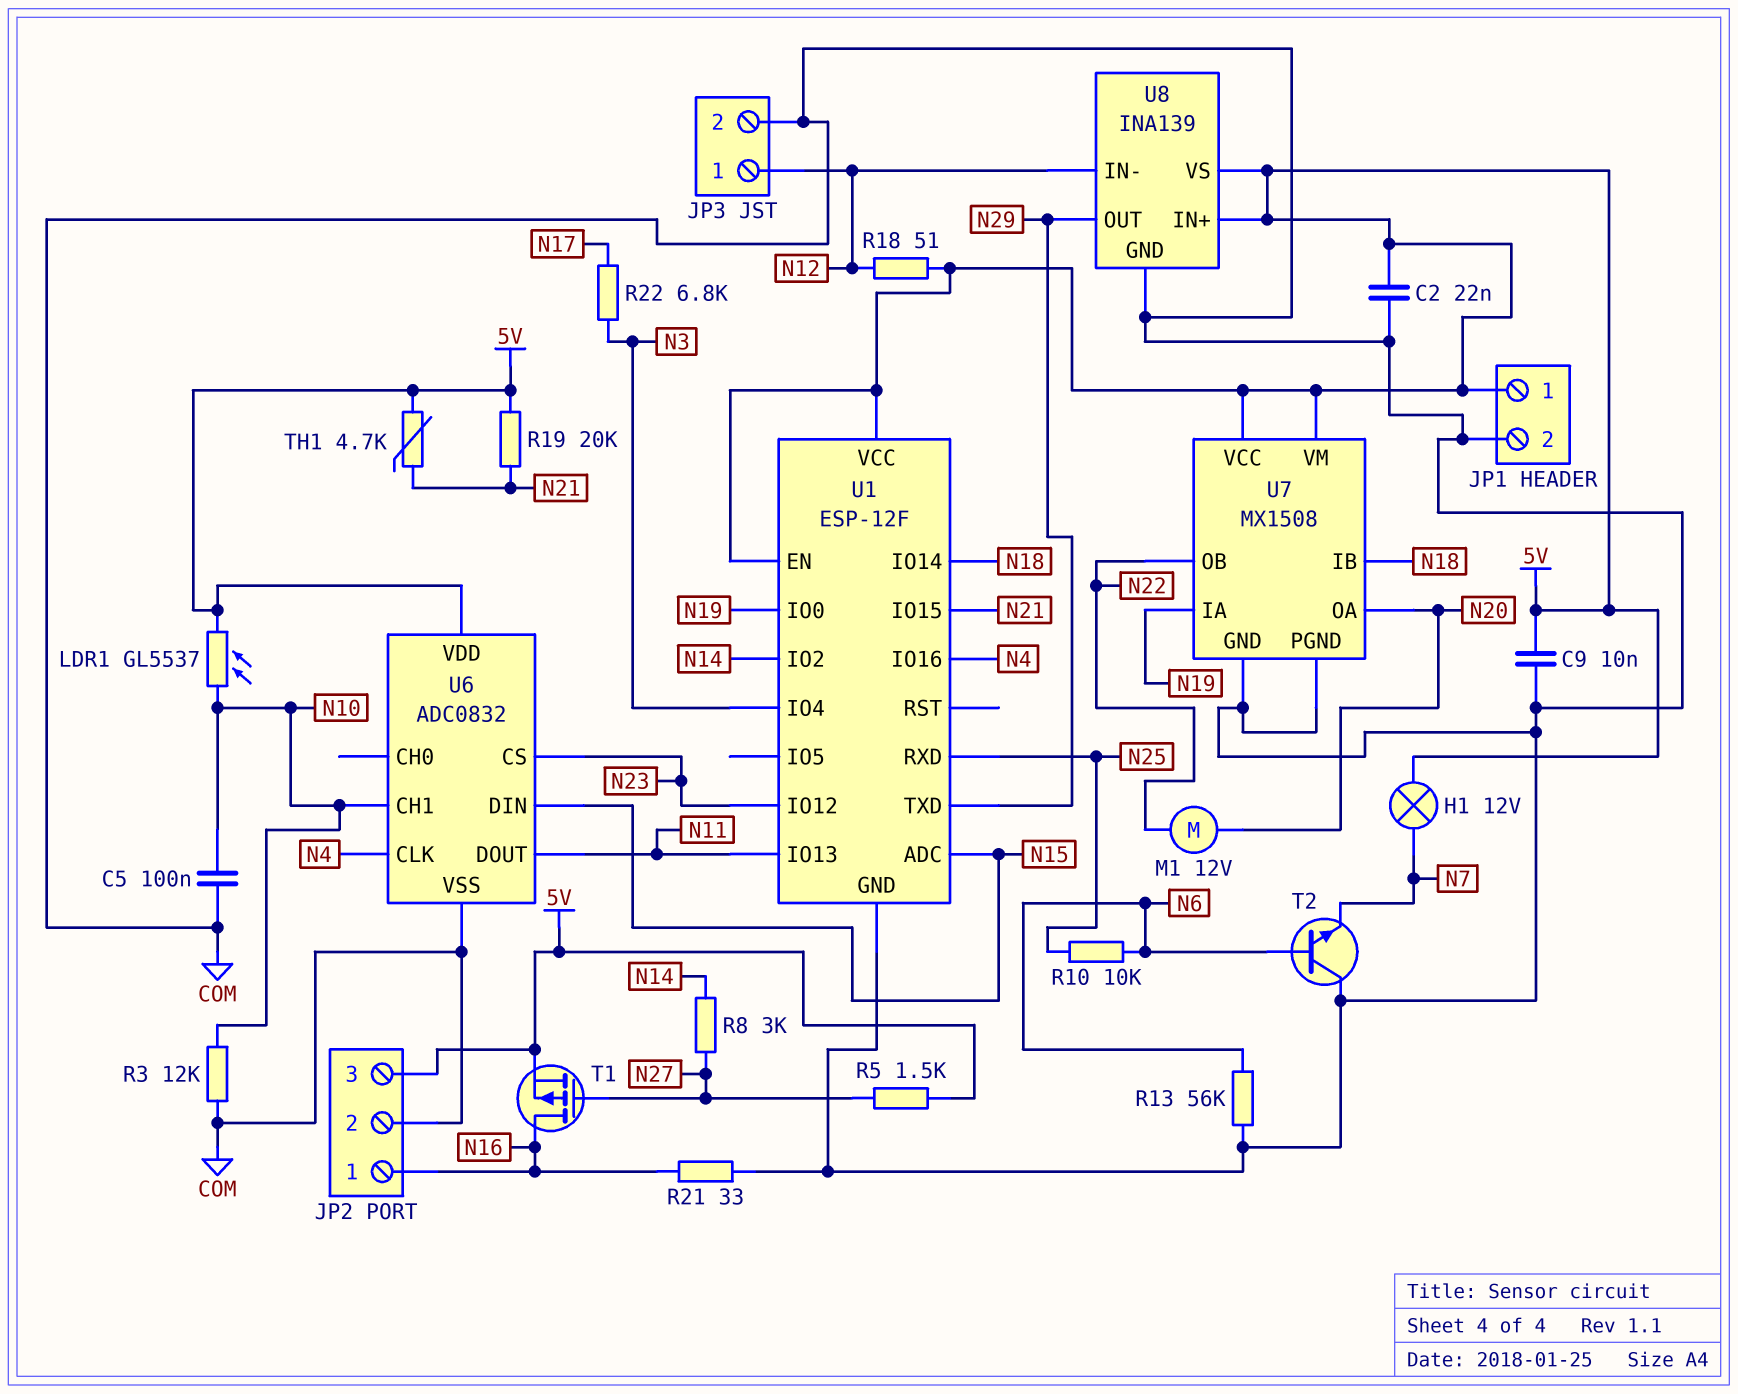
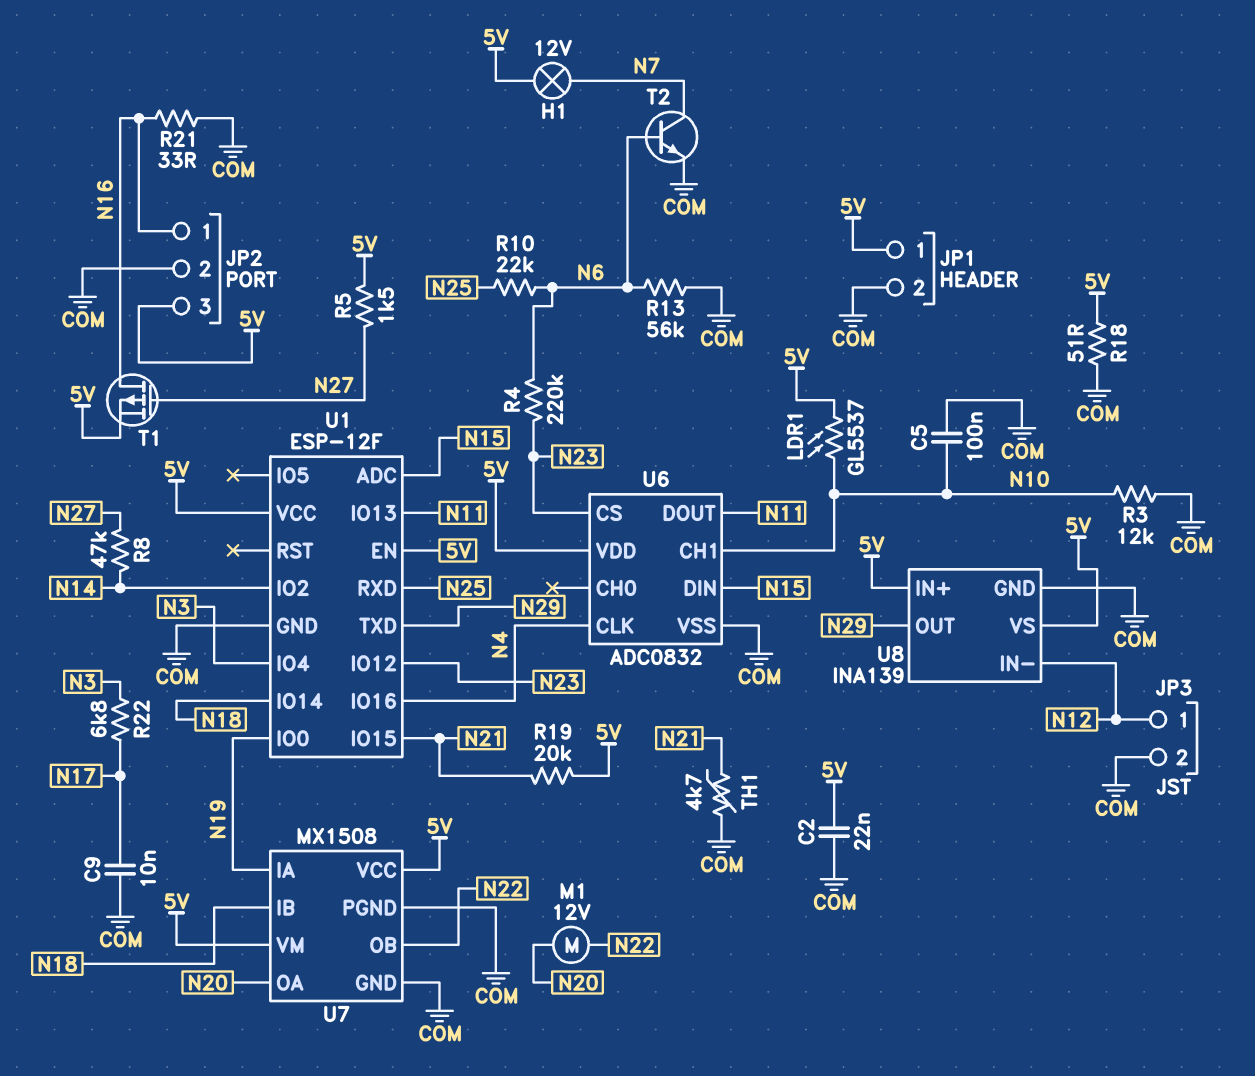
C9: 10nF (5V, COM) -> 10nF (COM, N17)
R4: none -> 220k (N6, N23)
R8: 3k (N14, N27) -> 47k (N14, N27)
R10: 10k (N6, N25) -> 22k (N6, N25)
R18: 51 (5V, N12) -> 51 (5V, COM)
T2: NPN (B N6, C COM, E N7) -> NPN (B N6, C N7, E COM)
TH1: 4.7k (5V, N21) -> 4.7k (COM, N21)

